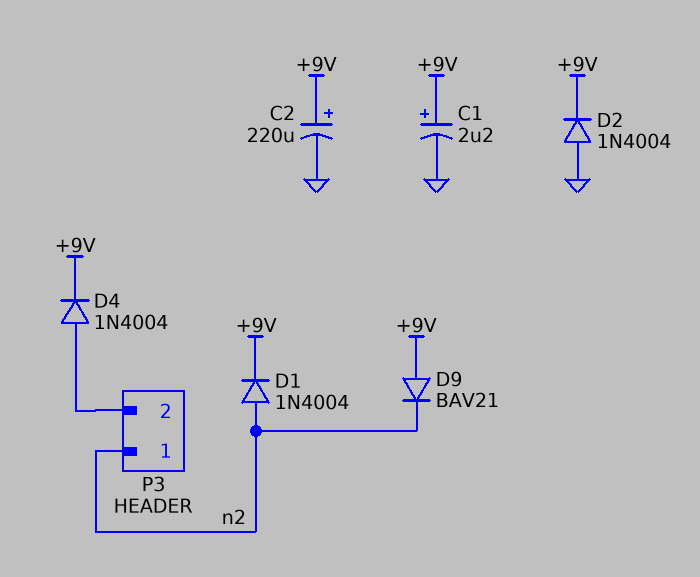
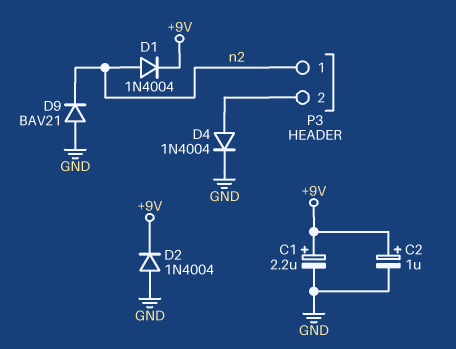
C2: 220uF (plus +9V, minus GND) -> 1uF (plus +9V, minus GND)
D4: diode 1N4004 (A P3/2, K +9V) -> diode 1N4004 (A P3/2, K GND)
D9: diode BAV21 (A +9V, K n2) -> diode BAV21 (A GND, K n2)

